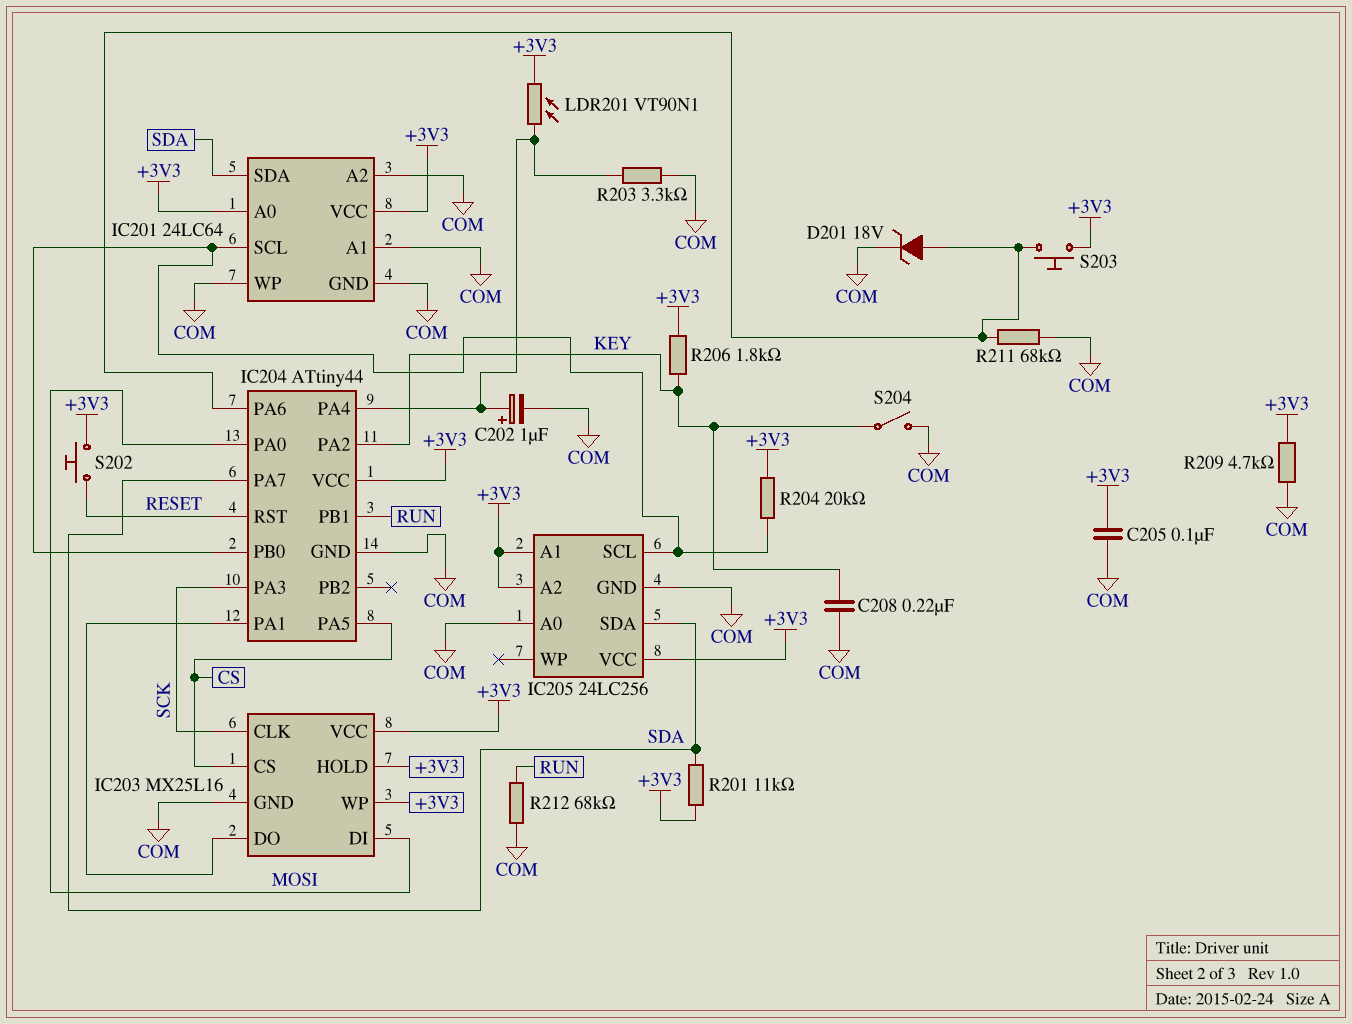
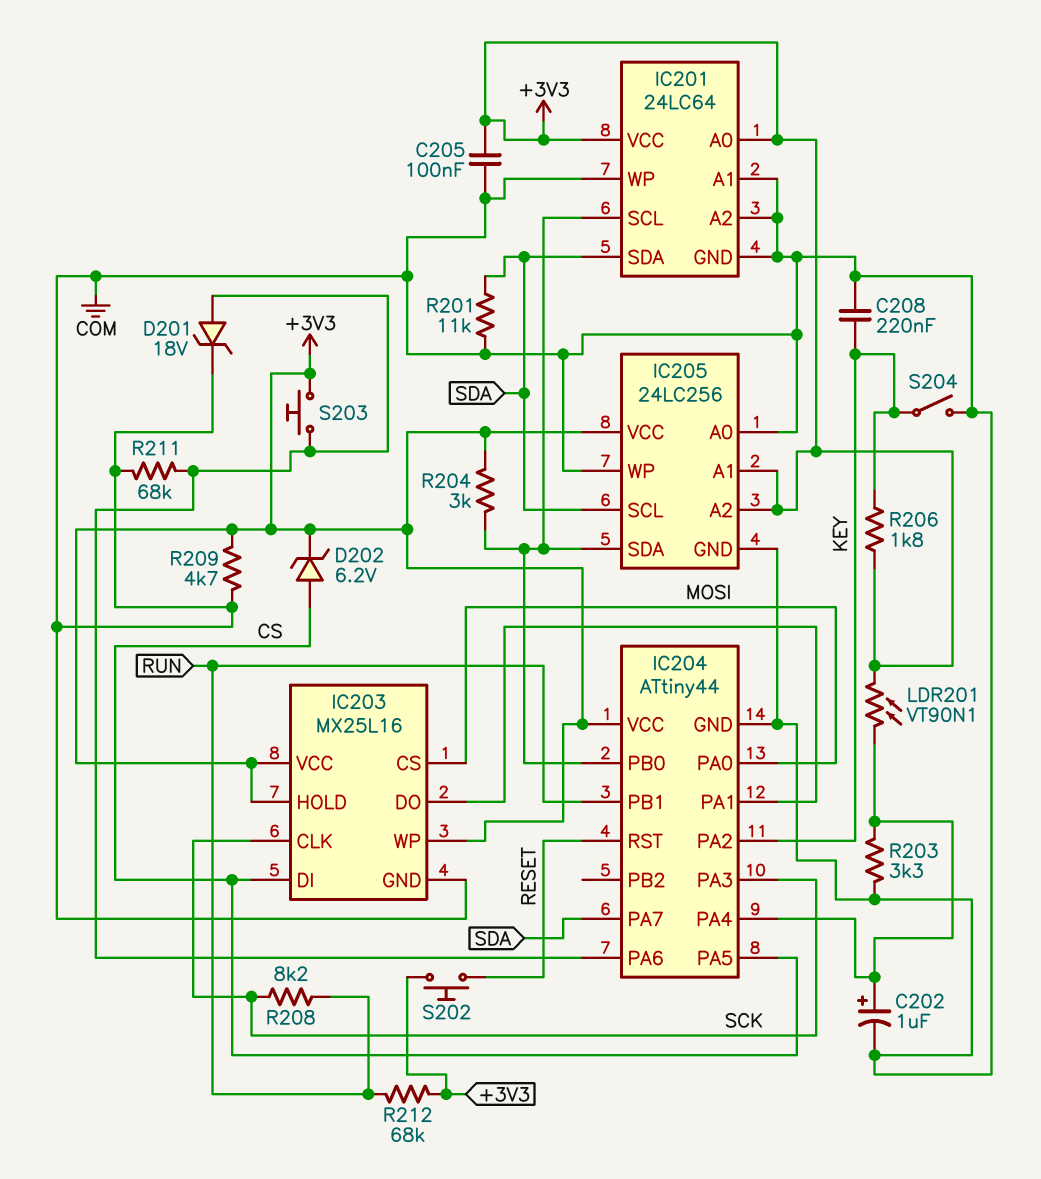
D202: none -> zener 6.2V (A CS, K +3V3)
IC203 pin CS: CS -> MOSI
IC203 pin DI: MOSI -> CS
IC205 pin SCL: IC201/SCL -> SDA
IC205 pin SDA: SDA -> IC201/SCL
IC205 pin WP: none -> COM
R201: 11k (+3V3, SDA) -> 11k (COM, SDA)
R204: 20k (+3V3, IC201/SCL) -> 3k (+3V3, IC201/SCL)
R208: none -> 8.2k (RUN, SCK)
R212: 68k (COM, RUN) -> 68k (+3V3, RUN)

